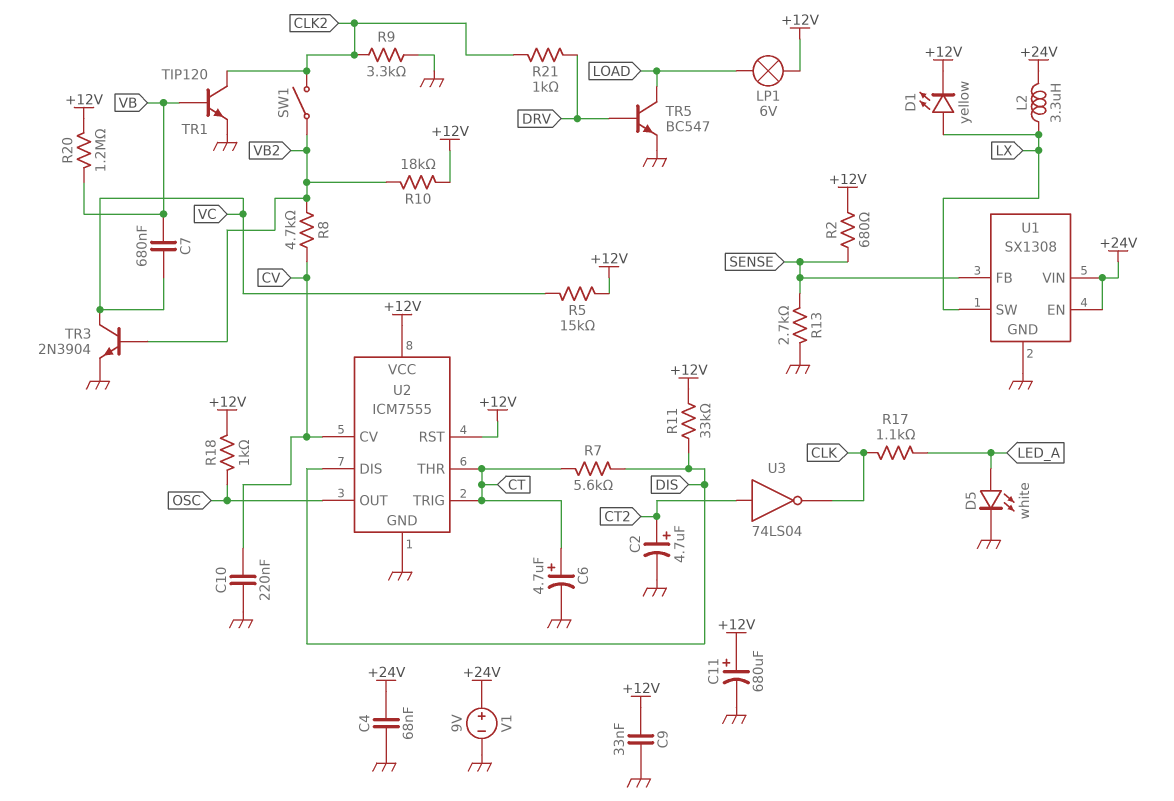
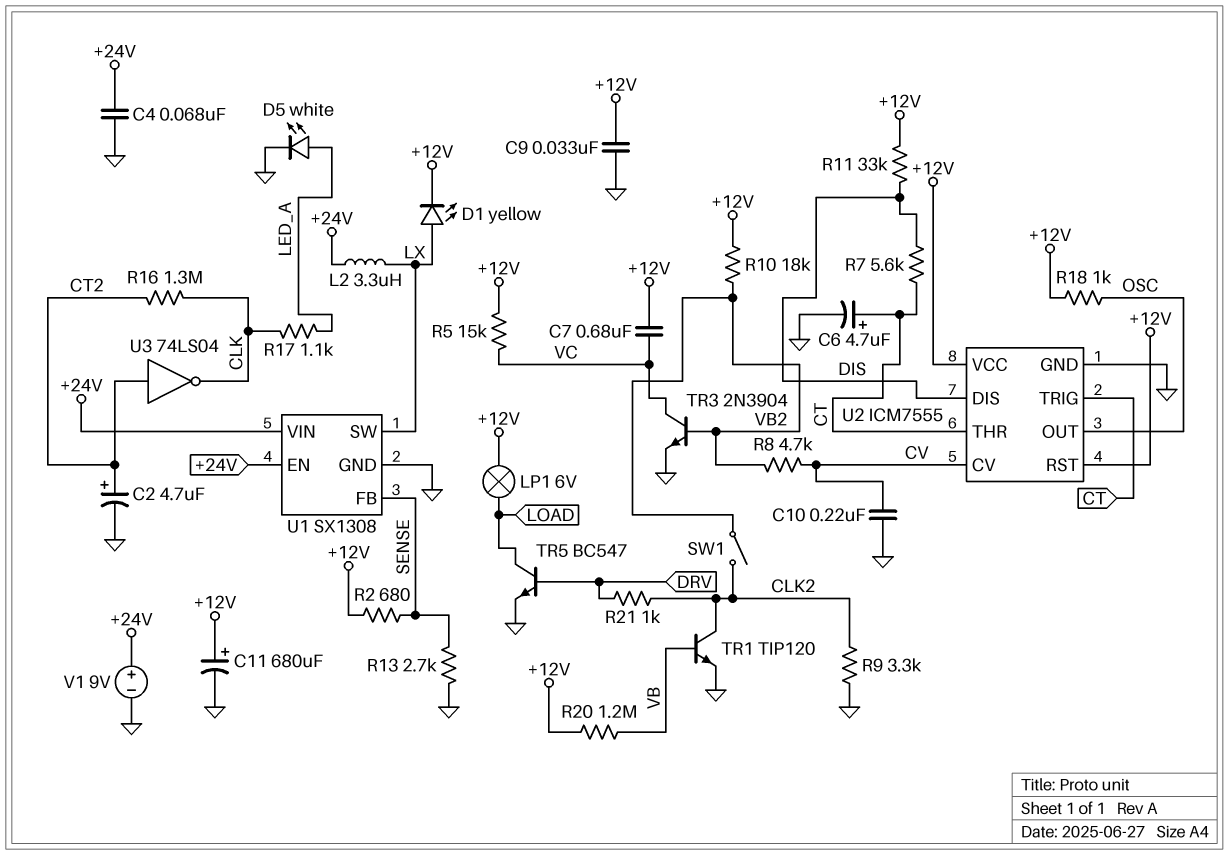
C7: 680nF (VB, VC) -> 680nF (+12V, VC)
R16: none -> 1.3M (CLK, CT2)

